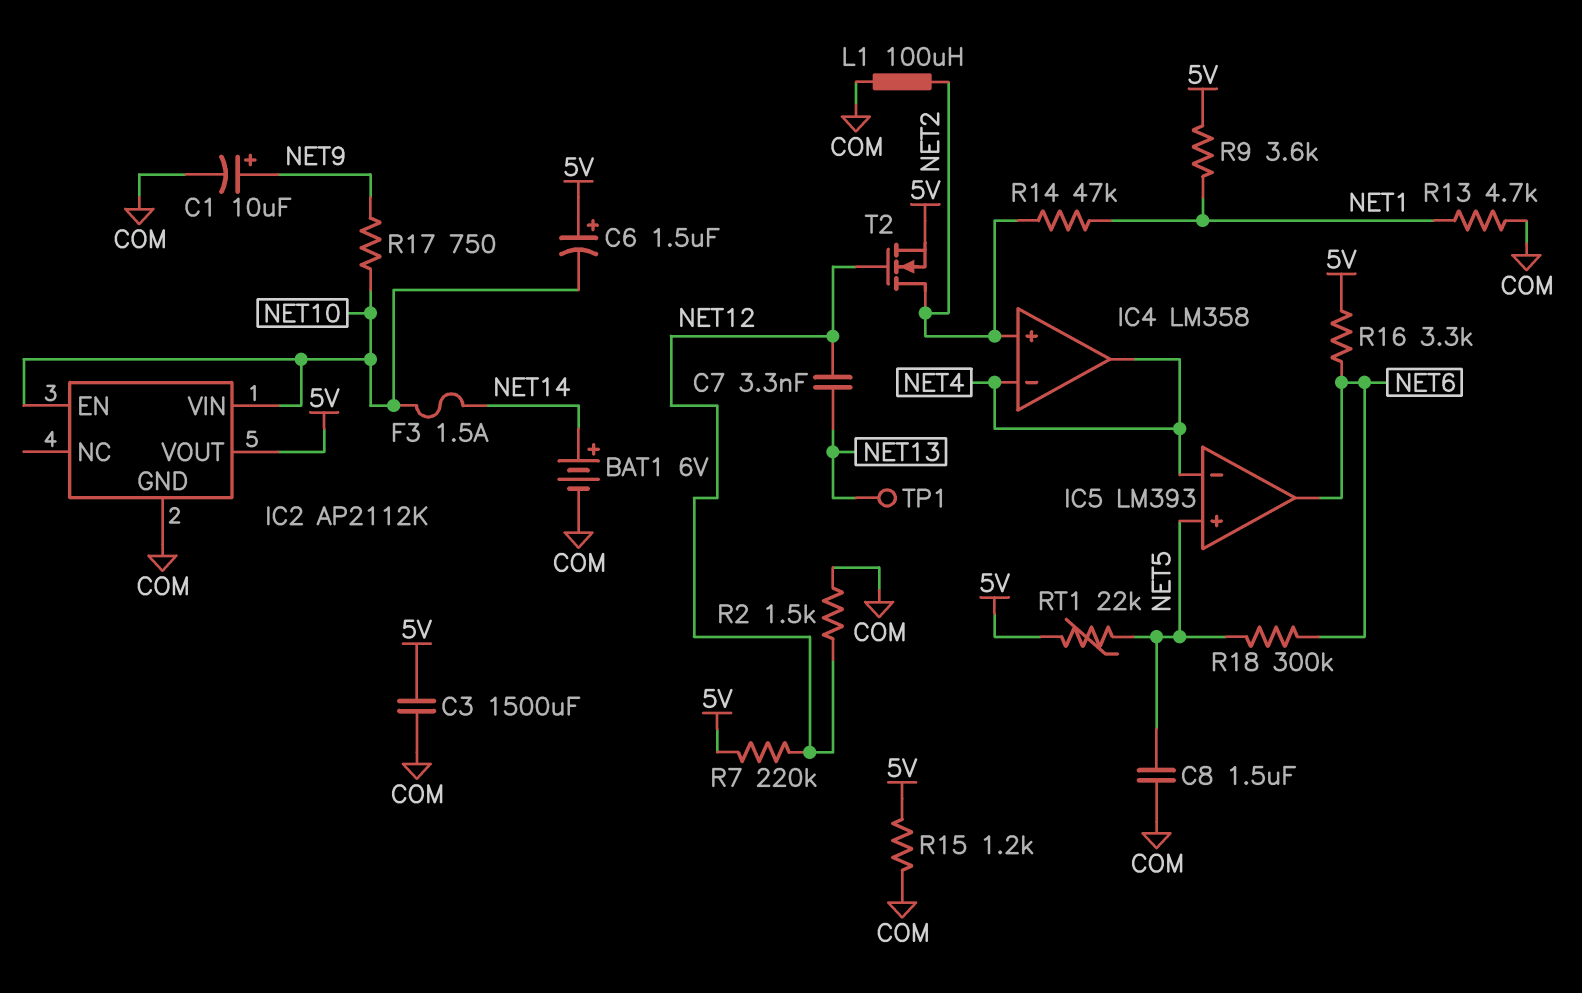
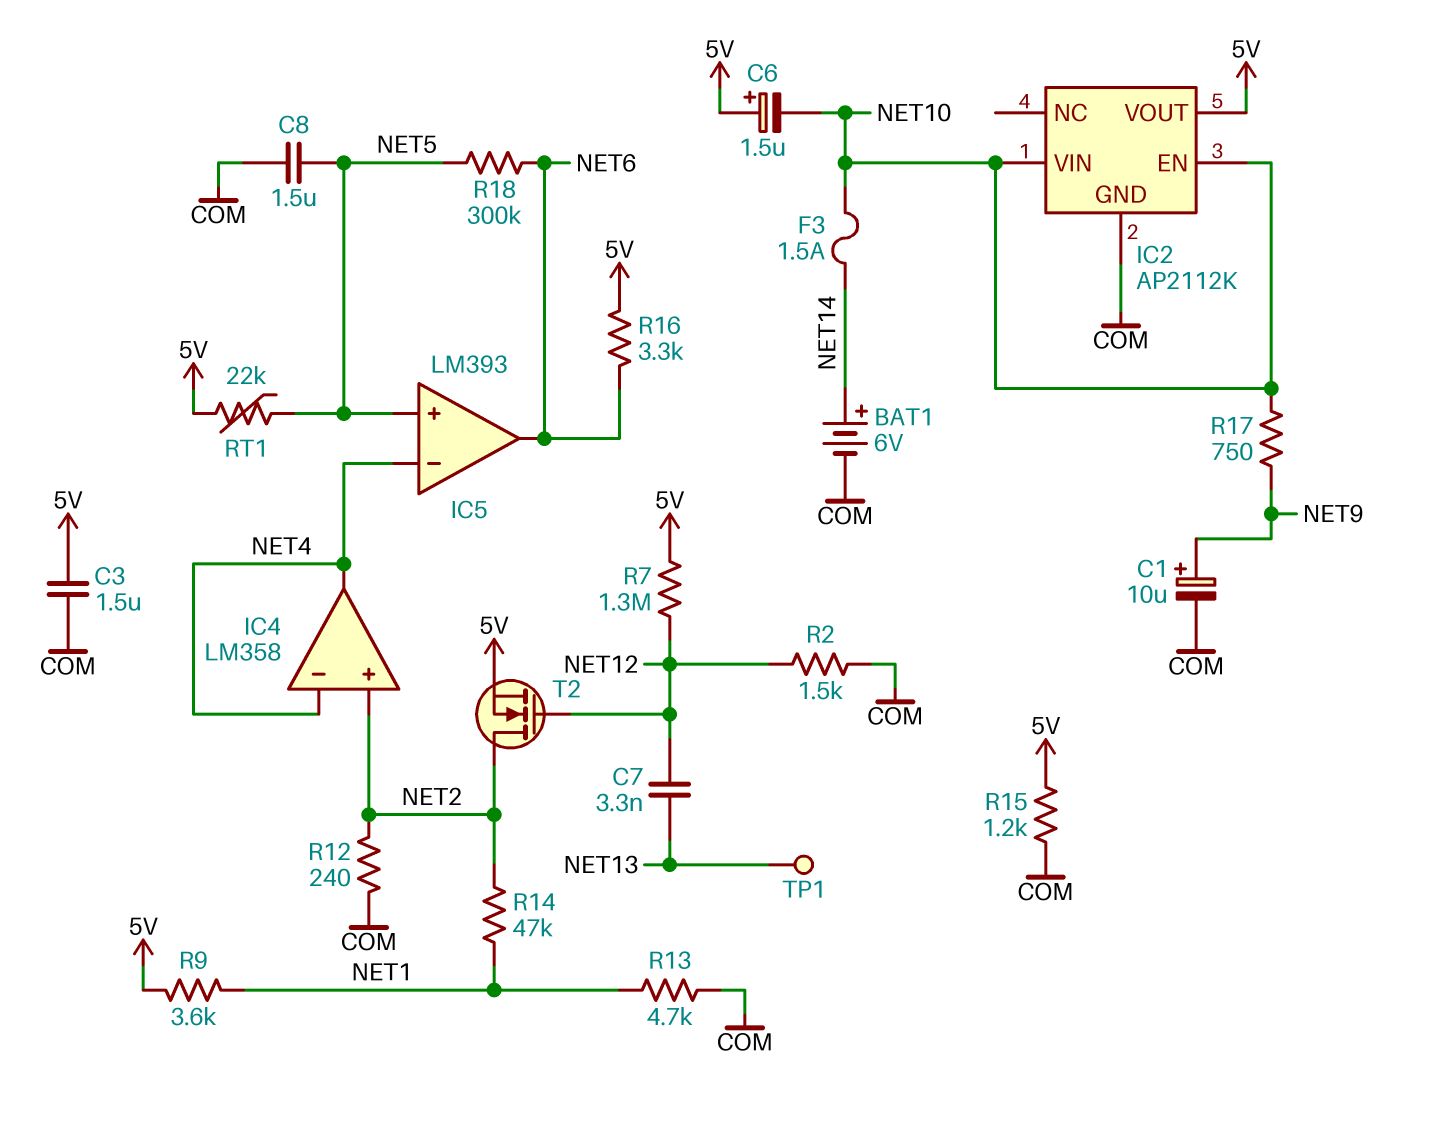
C3: 1500uF (5V, COM) -> 1.5uF (5V, COM)
L1: 100uH (COM, NET2) -> none
R7: 220k (5V, NET12) -> 1.3M (5V, NET12)
R12: none -> 240 (COM, NET2)

